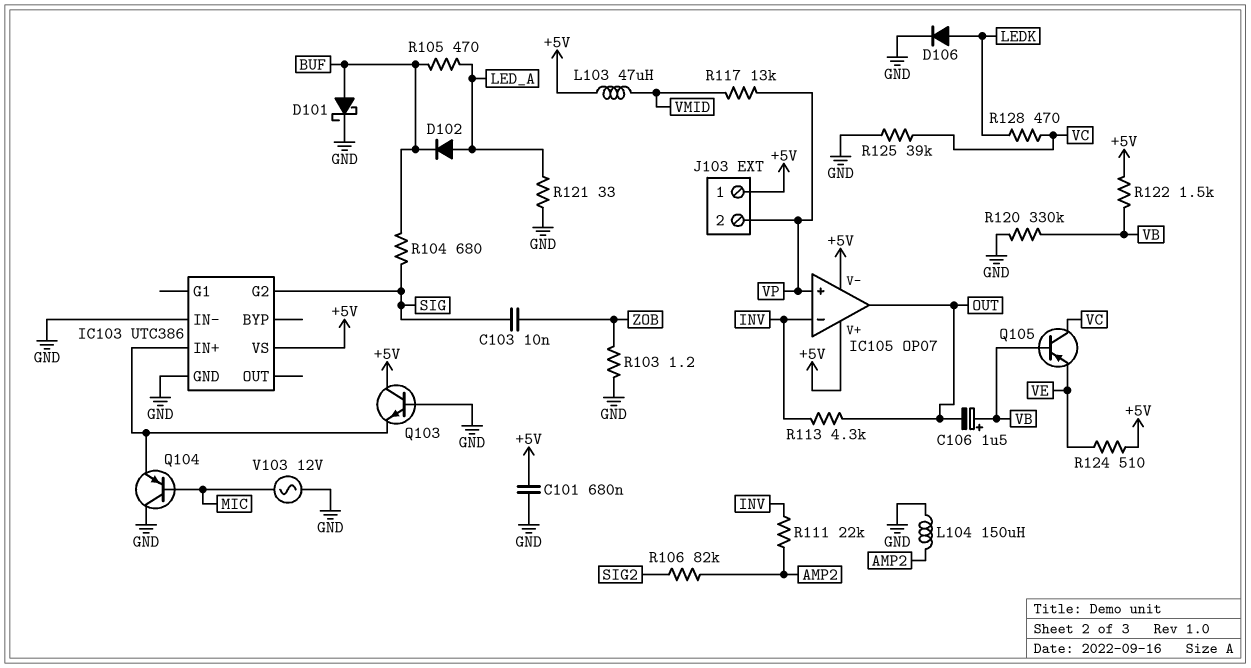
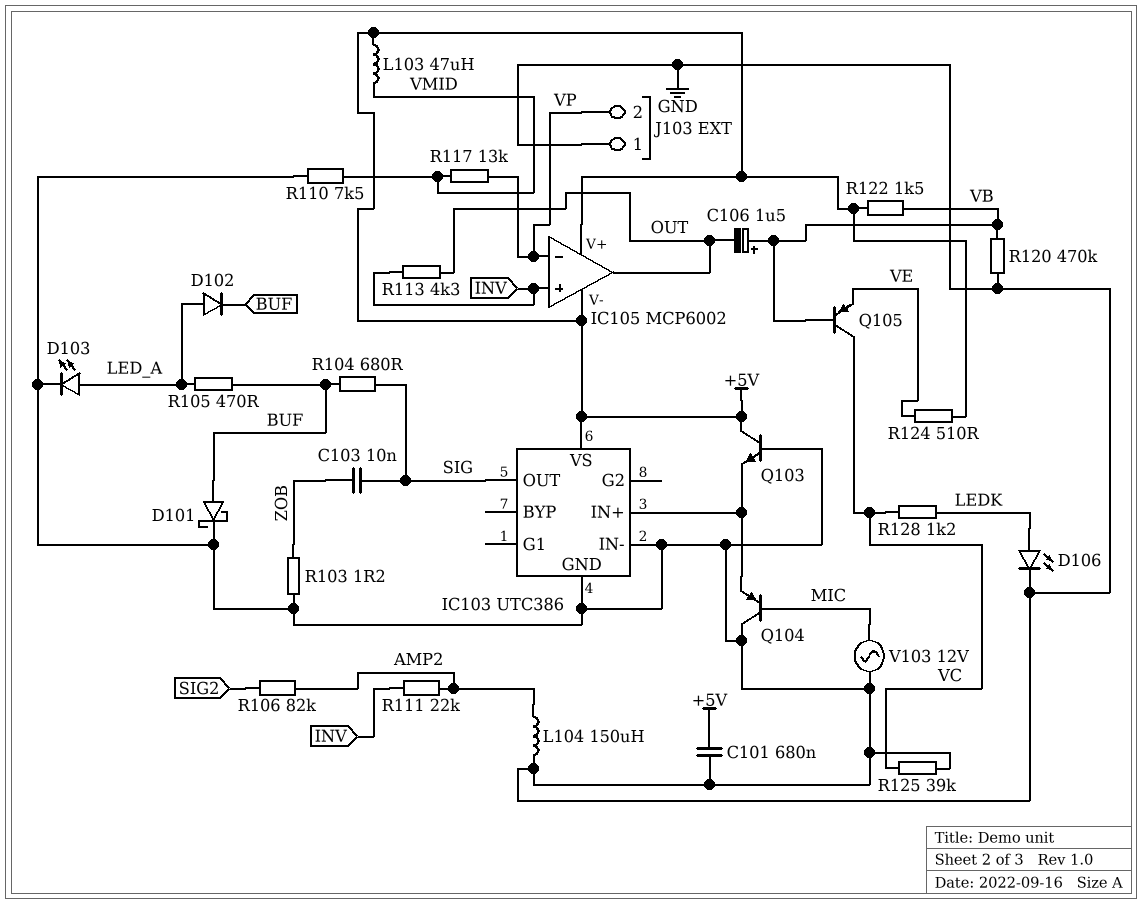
D103: none -> LED (A LED_A, K GND)
D106: diode (A LEDK, K GND) -> LED (A LEDK, K GND)
IC103 pin G2: SIG -> none
IC103 pin OUT: none -> SIG
IC105: OP07 -> MCP6002
IC105 pin in+: VP -> INV
IC105 pin in-: INV -> VP
J103 pin 1: +5V -> GND
R110: none -> 7.5k (GND, VMID)
R120: 330k (GND, VB) -> 470k (GND, VB)
R121: 33 (GND, LED_A) -> none
R128: 470 (LEDK, VC) -> 1.2k (LEDK, VC)

